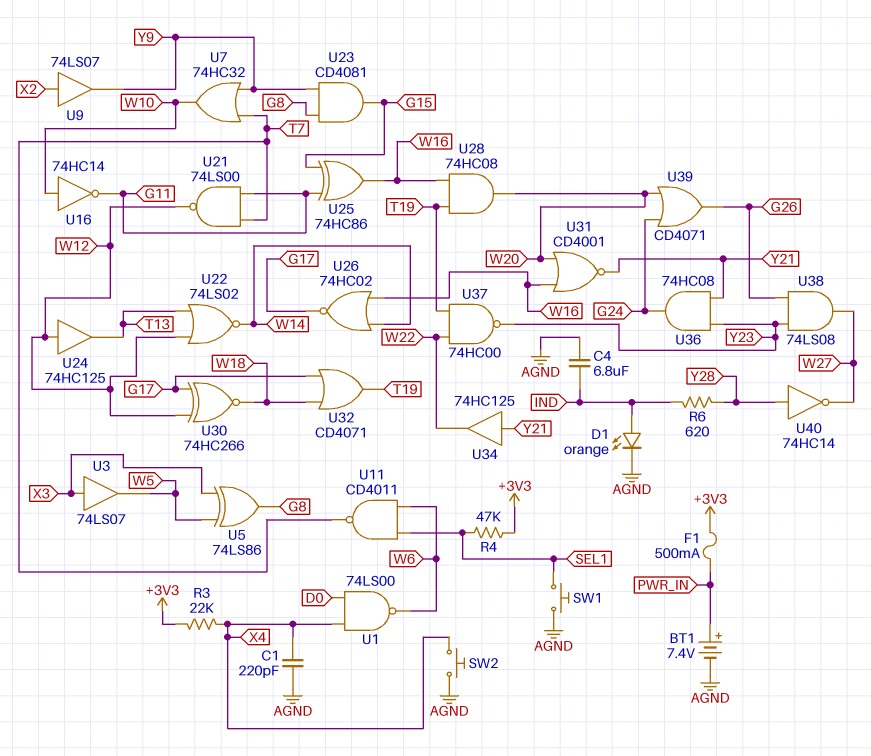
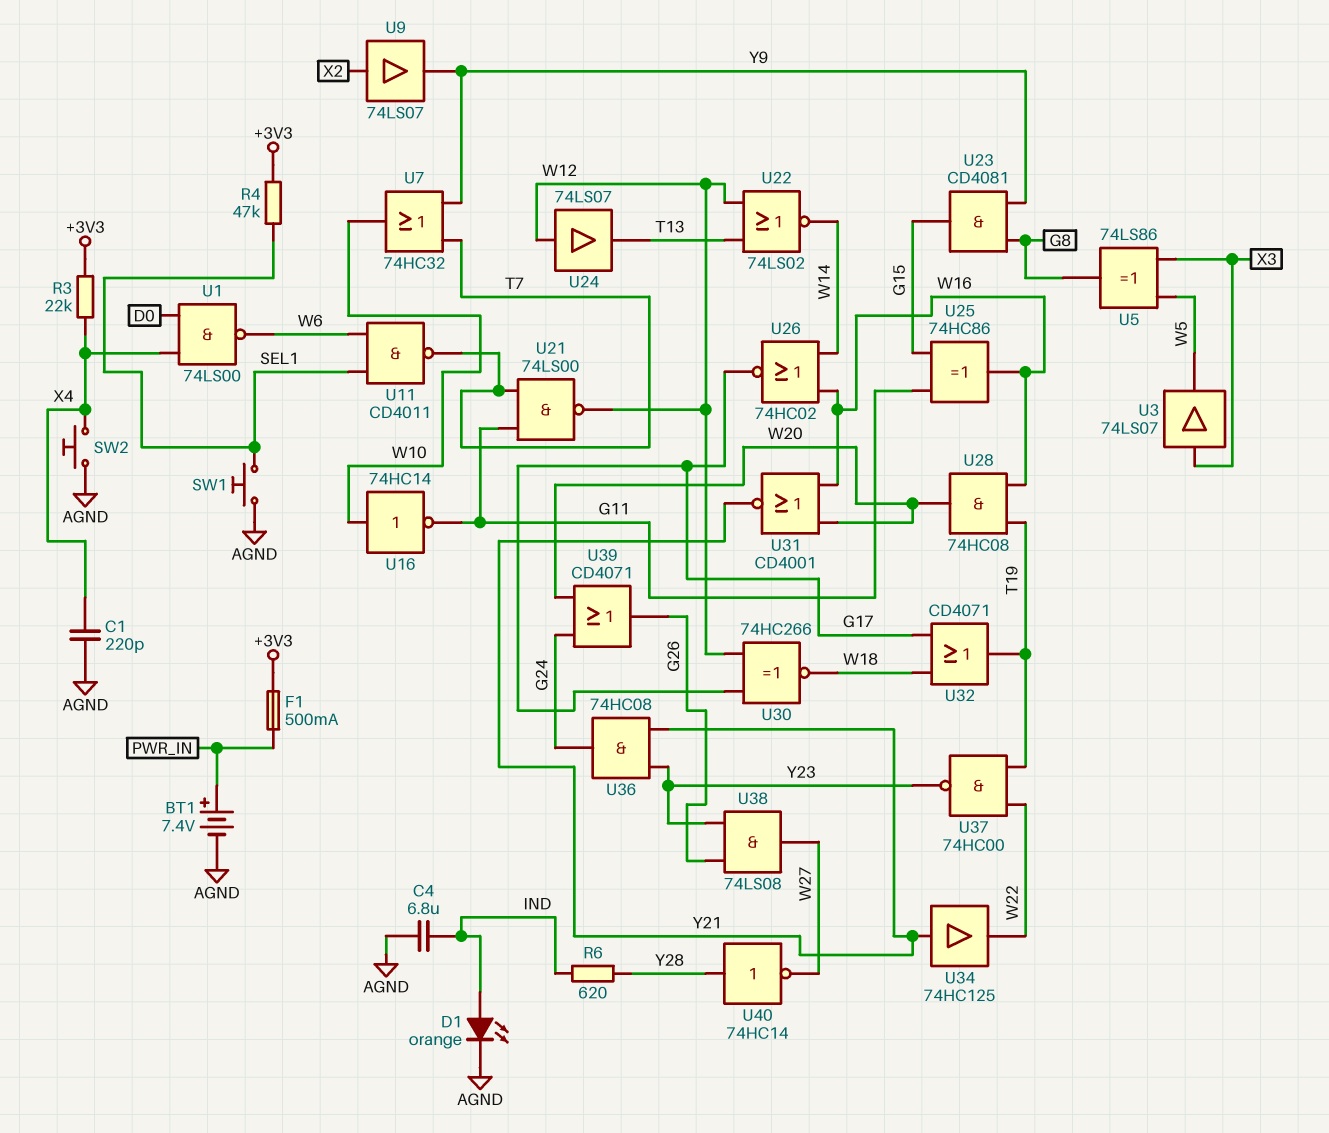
U24: buffer 74HC125 (in W12, out T13) -> buffer 74LS07 (in W12, out T13)

